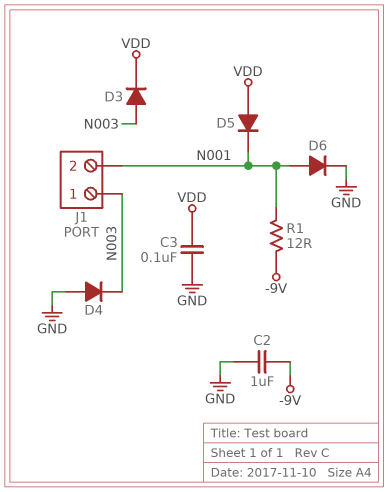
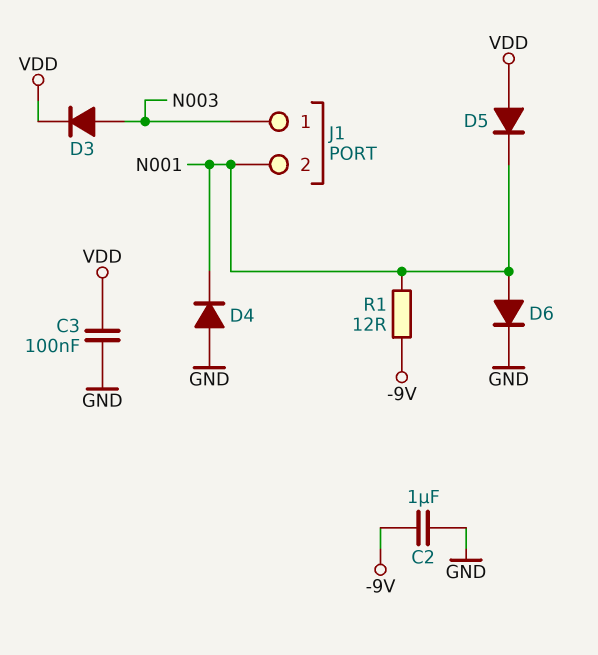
D4: diode (A GND, K N003) -> diode (A GND, K N001)

